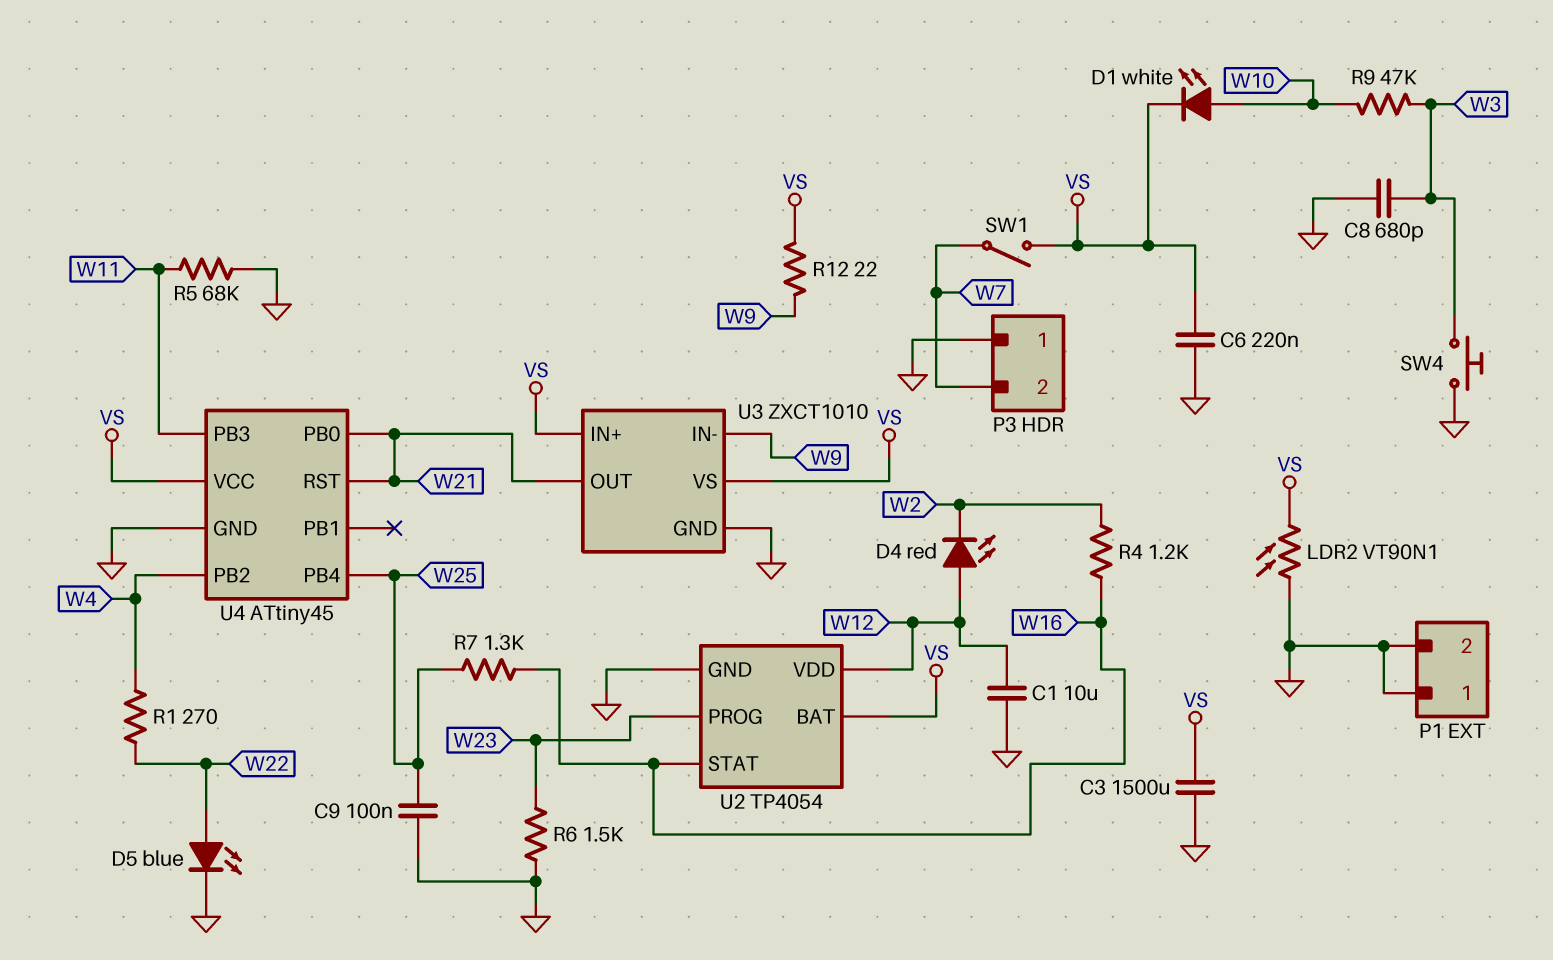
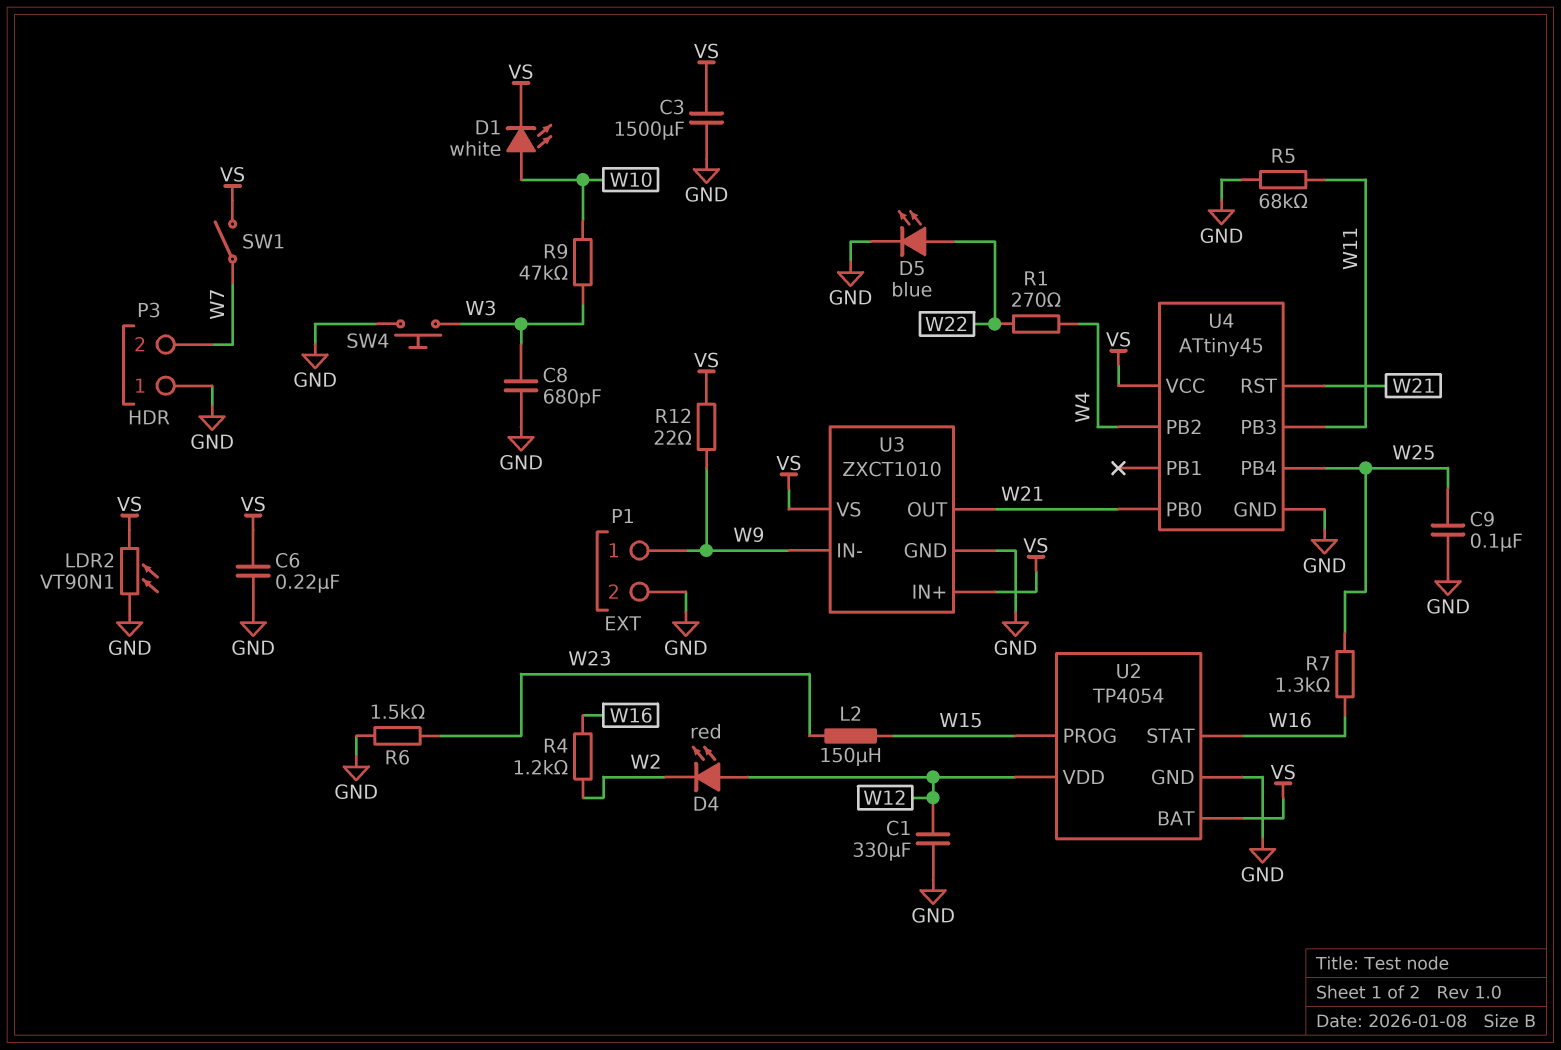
C1: 10uF (GND, W12) -> 330uF (GND, W12)
L2: none -> 150uH (W15, W23)
P1 pin 1: GND -> W9
U2 pin PROG: W23 -> W15

